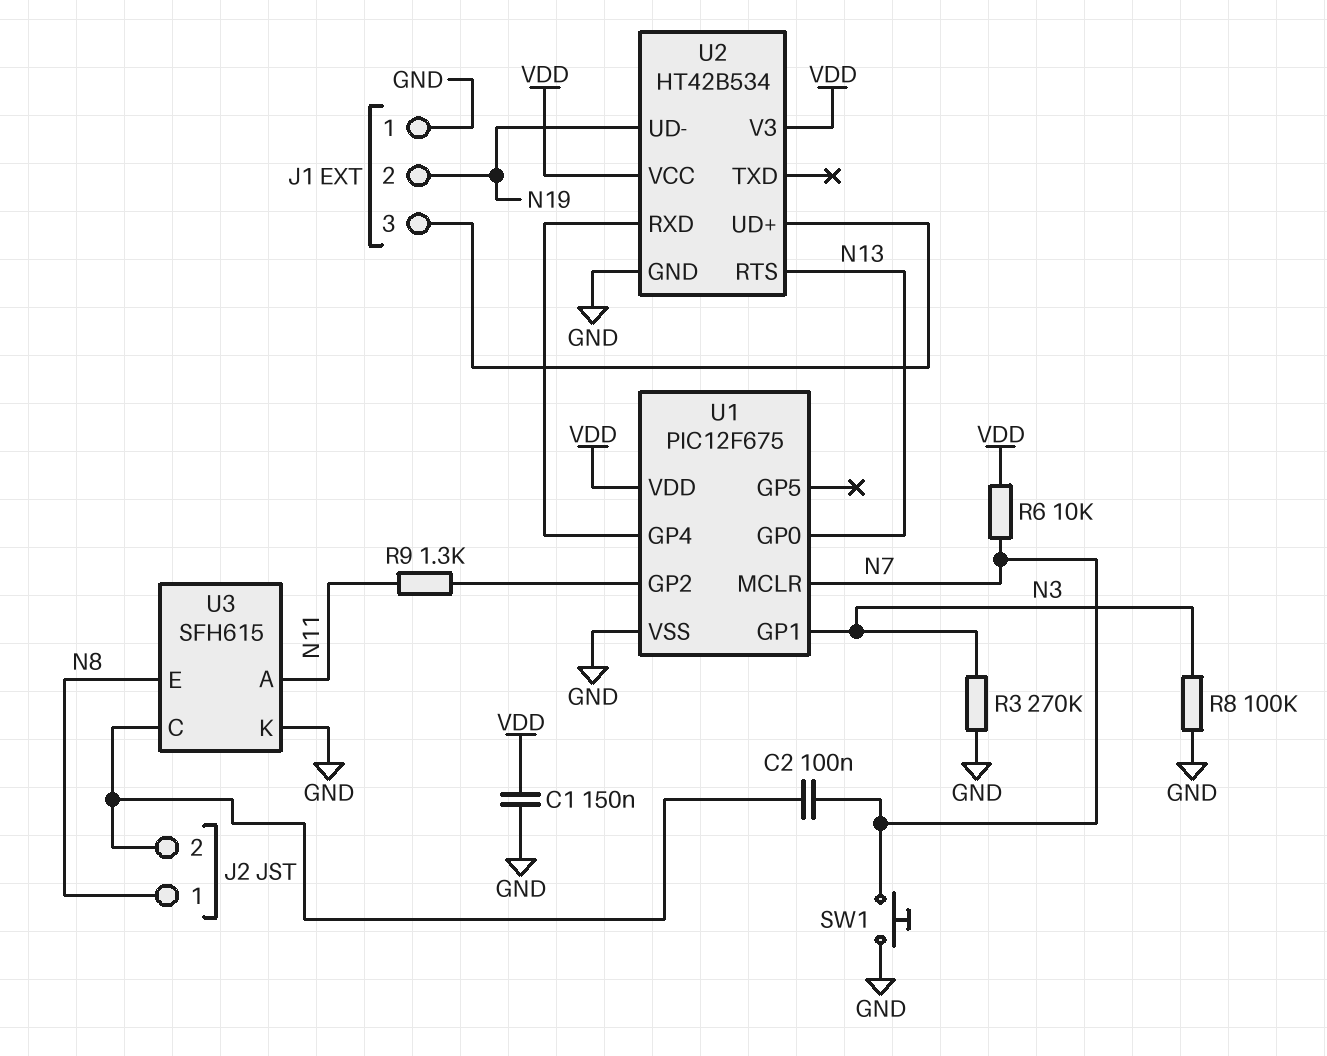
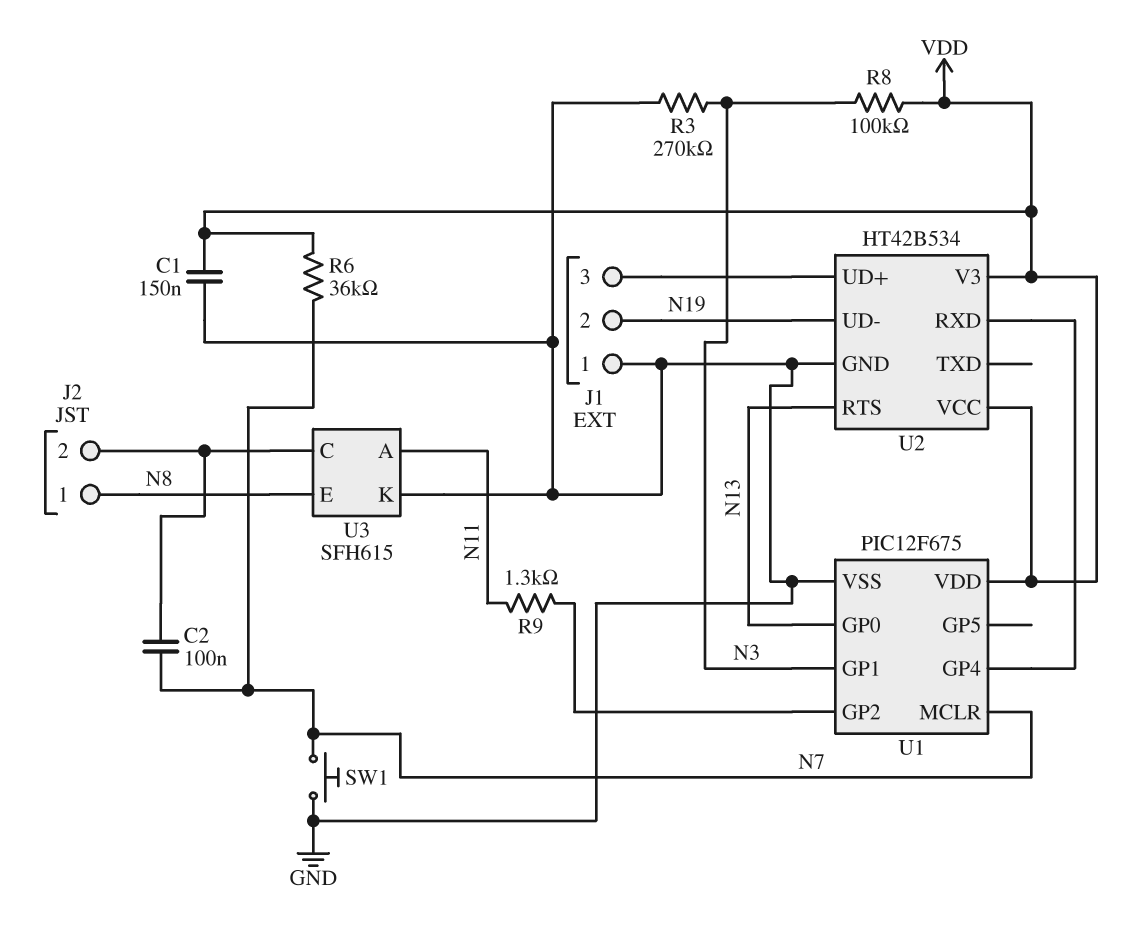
R6: 10k (N7, VDD) -> 36k (N7, VDD)
R8: 100k (GND, N3) -> 100k (N3, VDD)

